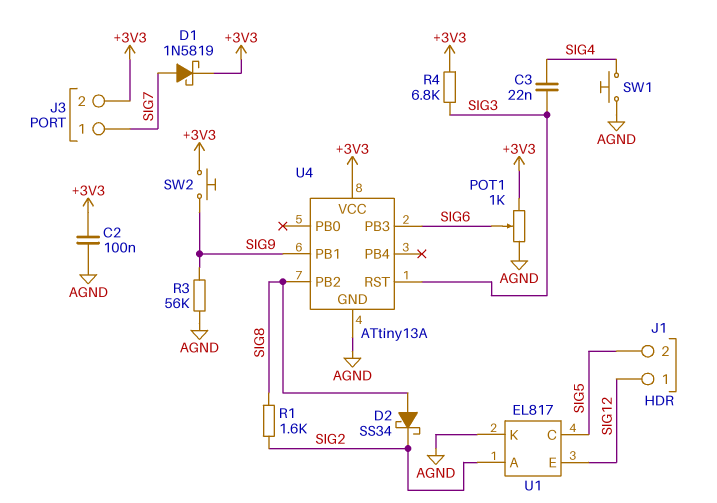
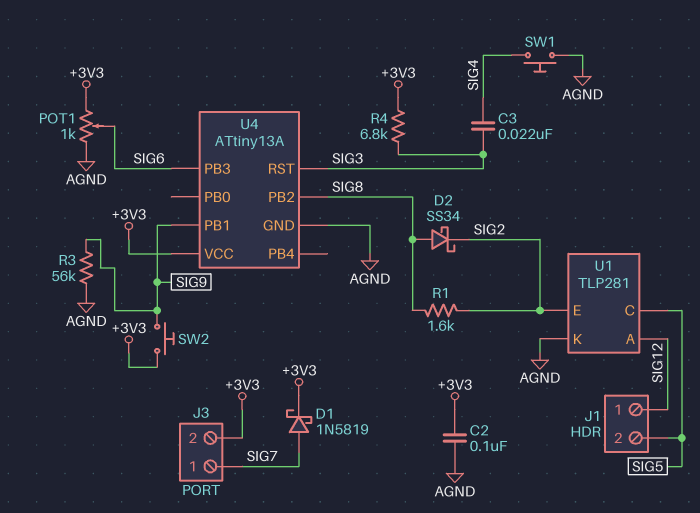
U1: EL817 -> TLP281
U1 pin A: SIG2 -> SIG12
U1 pin E: SIG12 -> SIG2

